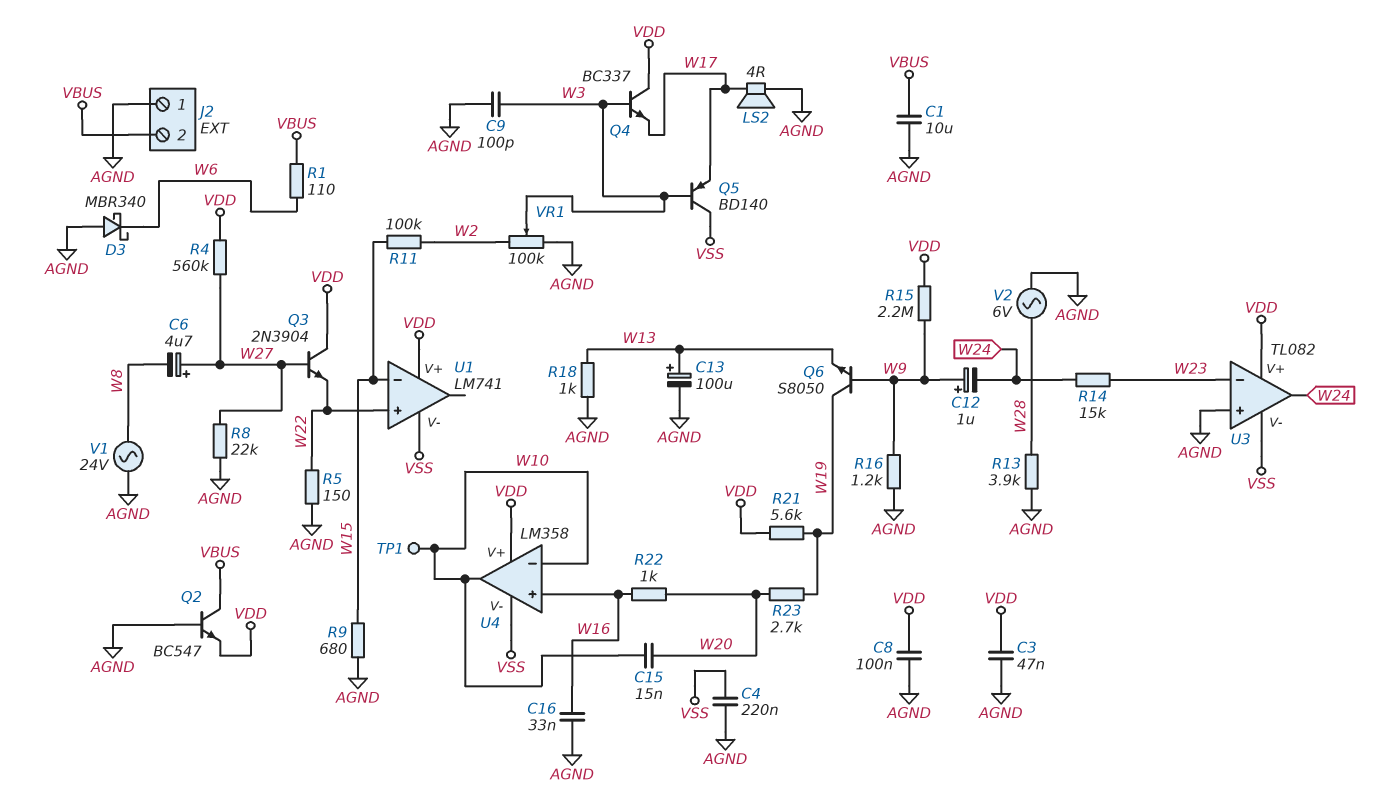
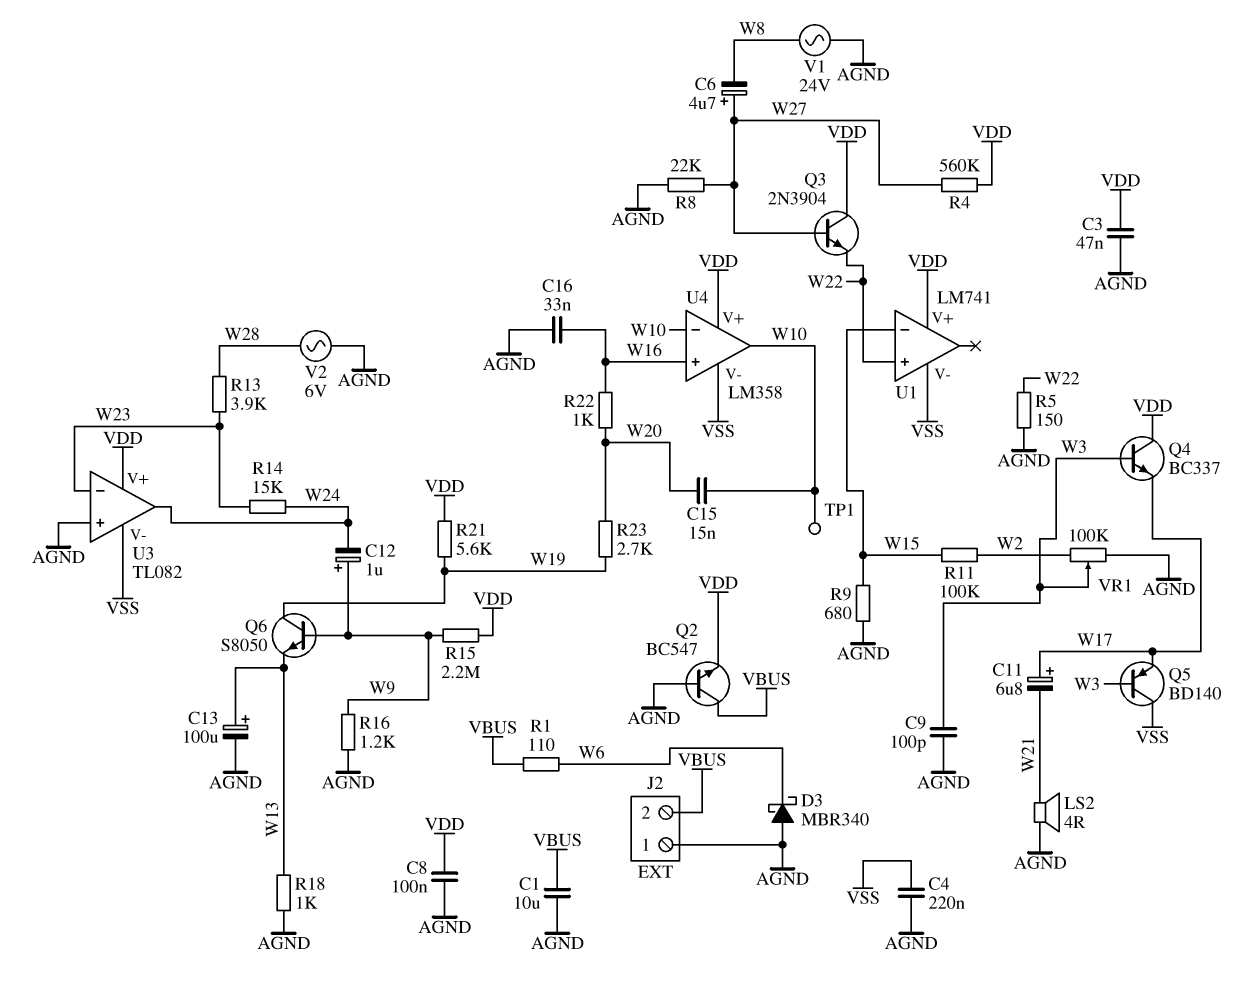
C11: none -> 6.8uF (plus W17, minus W21)
LS2: speaker 4R (AGND, W17) -> speaker 4R (AGND, W21)
R13: 3.9k (AGND, W28) -> 3.9k (W23, W28)

